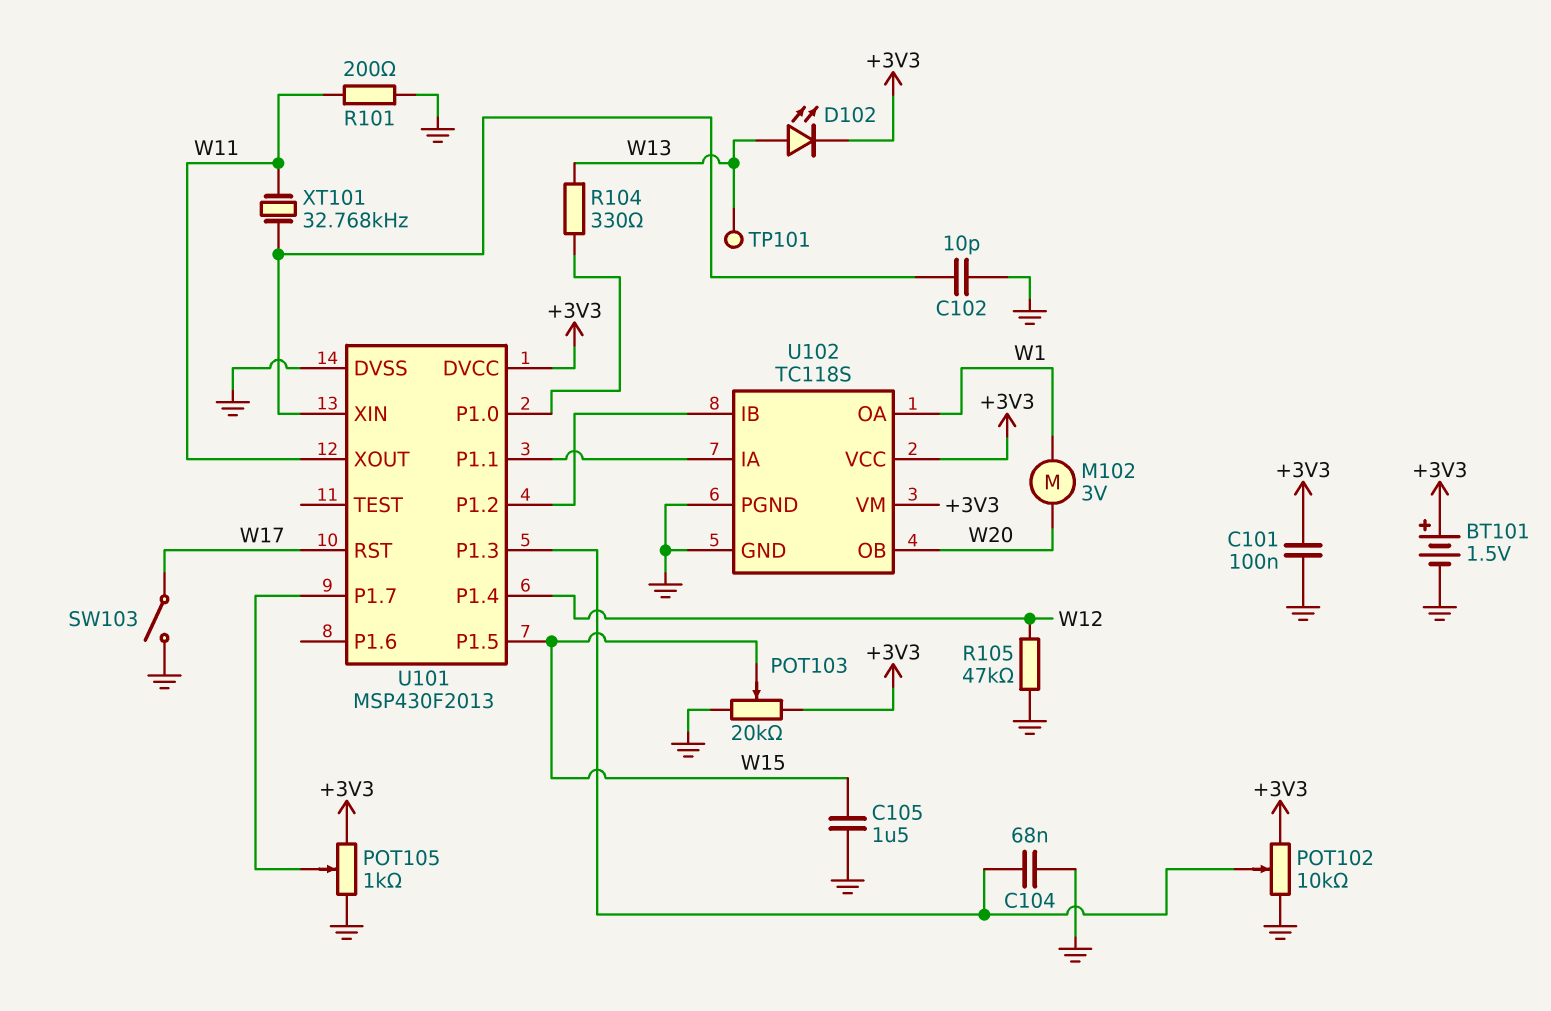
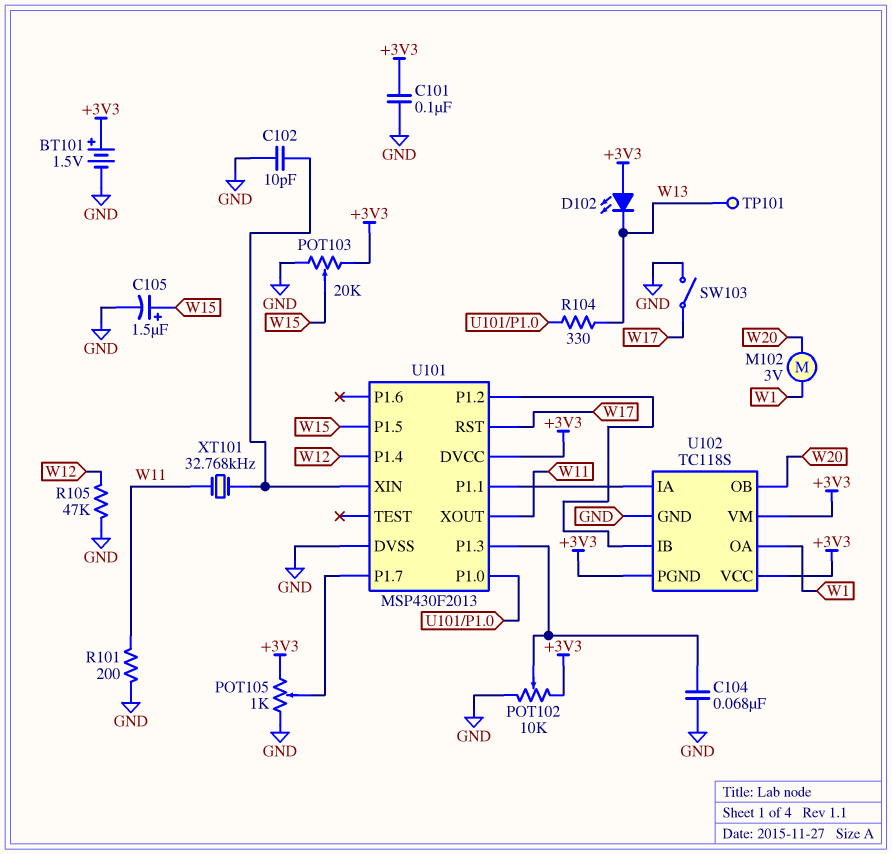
C105: 1.5uF (GND, W15) -> 1.5uF (plus W15, minus GND)
D102: LED (A W13, K +3V3) -> LED (A +3V3, K W13)
U102 pin PGND: GND -> +3V3

